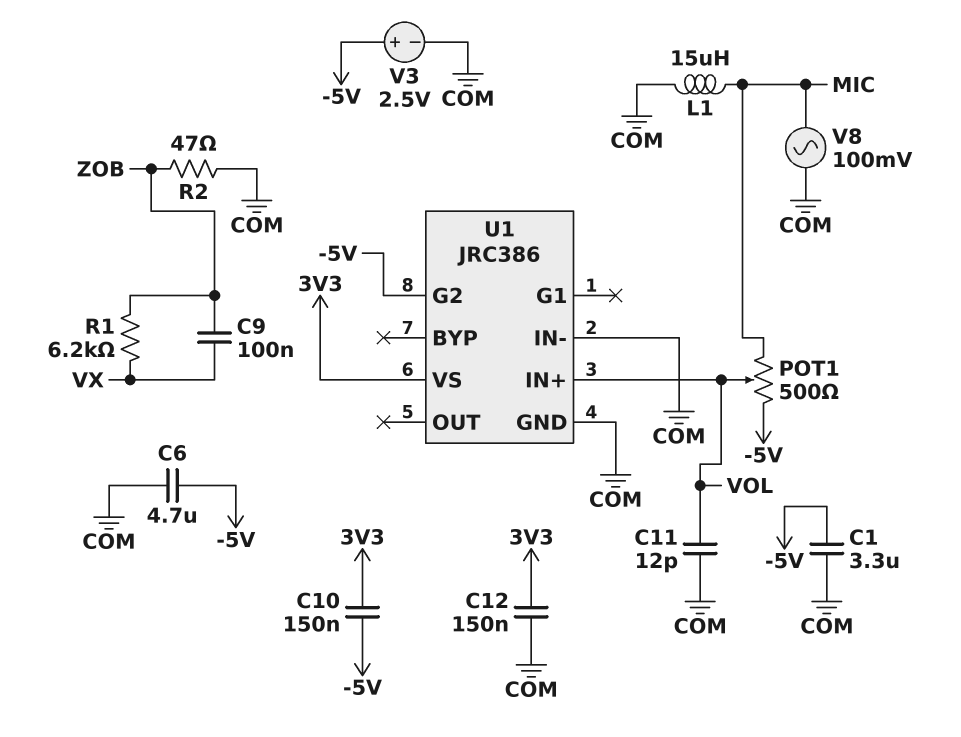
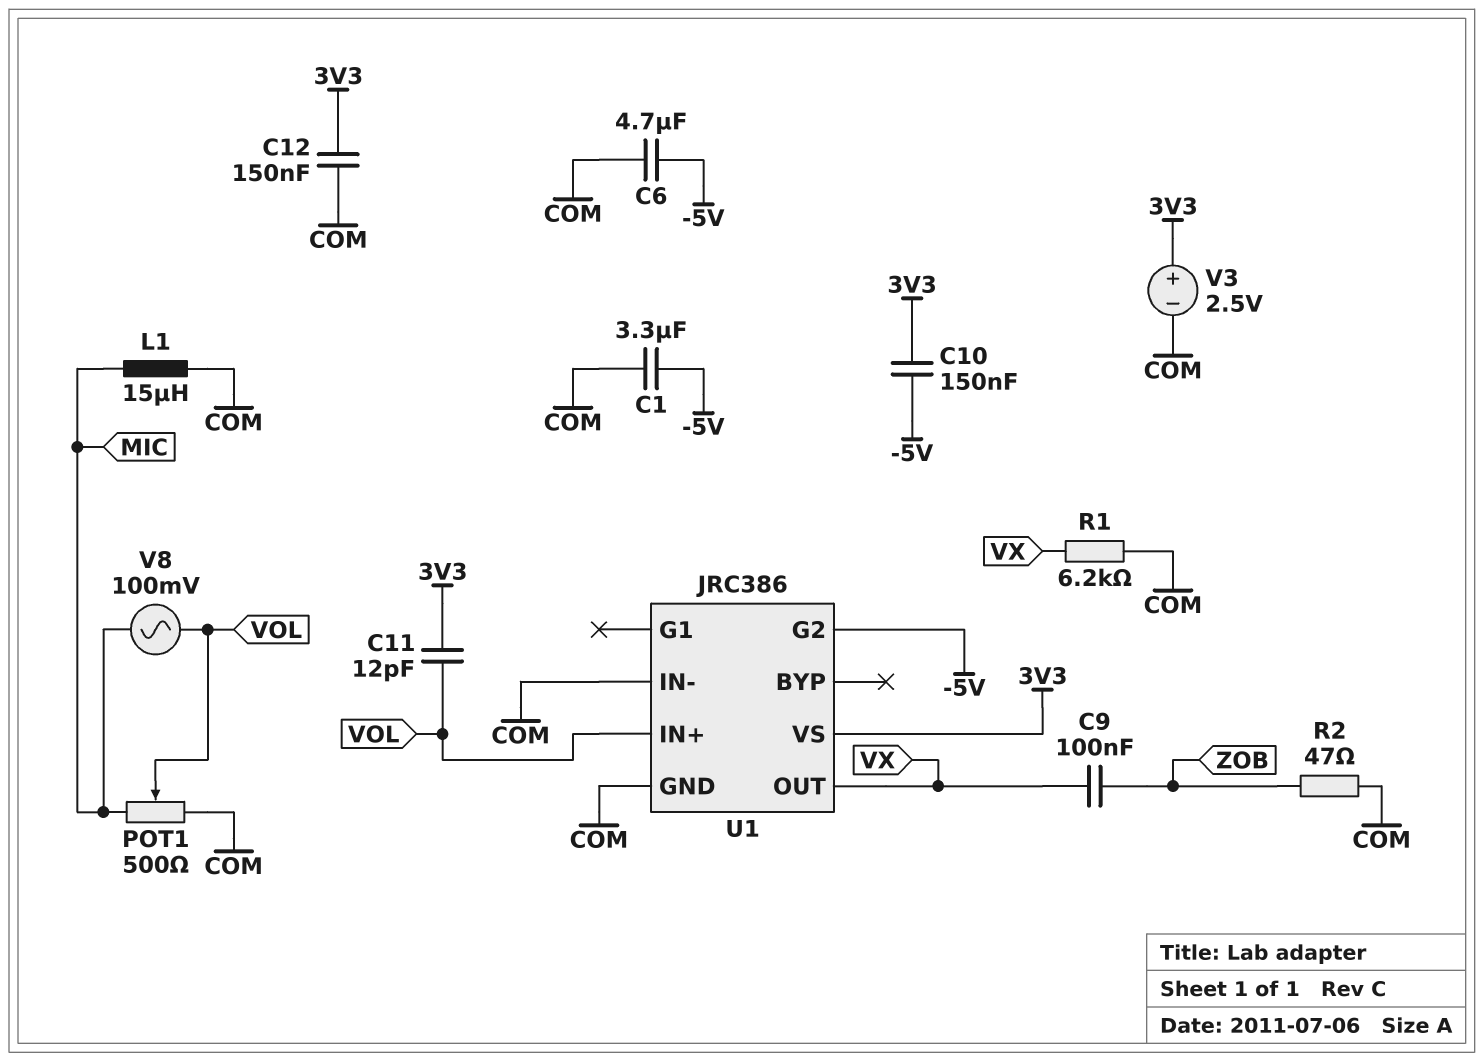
C11: 12pF (COM, VOL) -> 12pF (3V3, VOL)
POT1: 500 (-5V, MIC, wiper VOL) -> 500 (COM, MIC, wiper VOL)
R1: 6.2k (VX, ZOB) -> 6.2k (COM, VX)
U1 pin OUT: none -> VX
V3: 2.5V (plus -5V, minus COM) -> 2.5V (plus 3V3, minus COM)
V8: AC 100mV (COM, MIC) -> AC 100mV (MIC, VOL)

